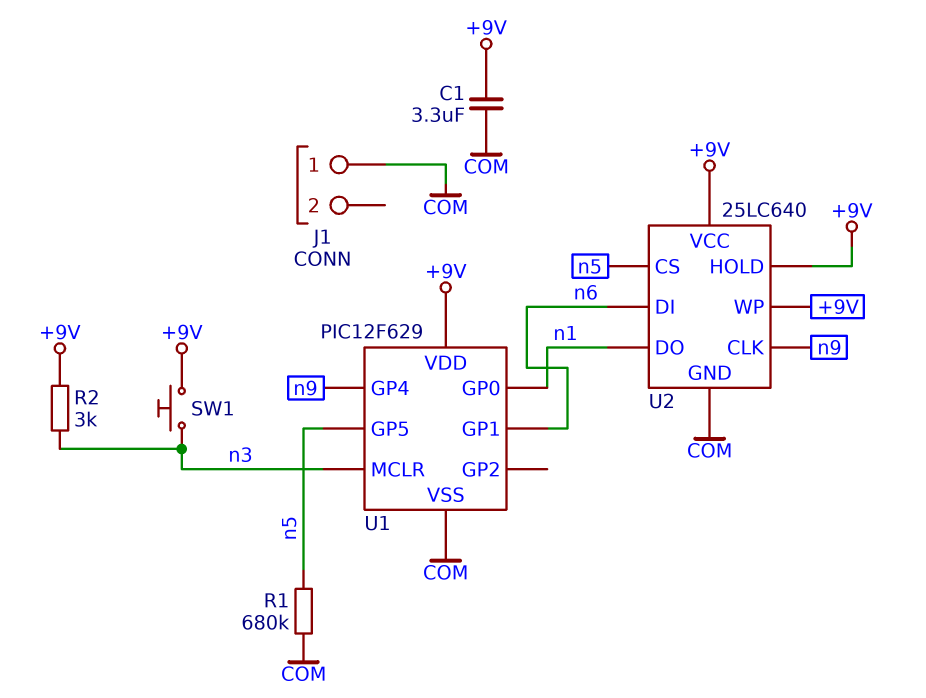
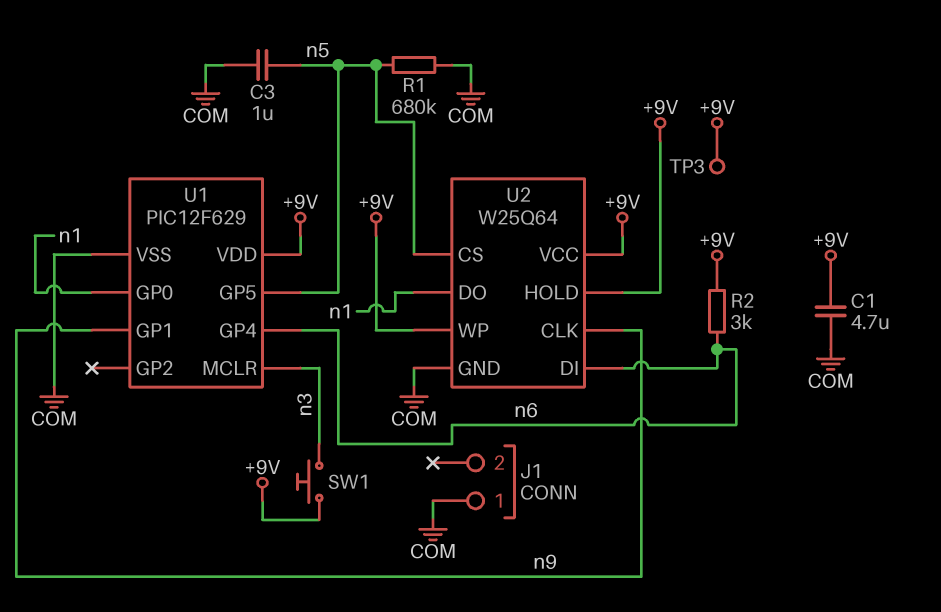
C1: 3.3uF (+9V, COM) -> 4.7uF (+9V, COM)
C3: none -> 1uF (COM, n5)
R2: 3k (+9V, n3) -> 3k (+9V, n6)
TP3: none -> test point (+9V)
U1 pin GP1: n6 -> n9
U1 pin GP4: n9 -> n6
U2: 25LC640 -> W25Q64

